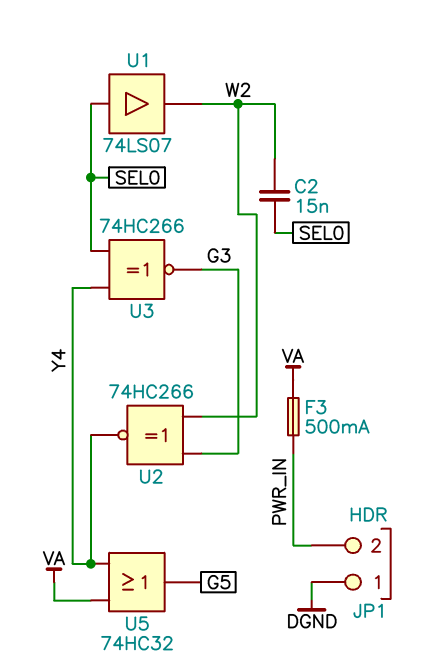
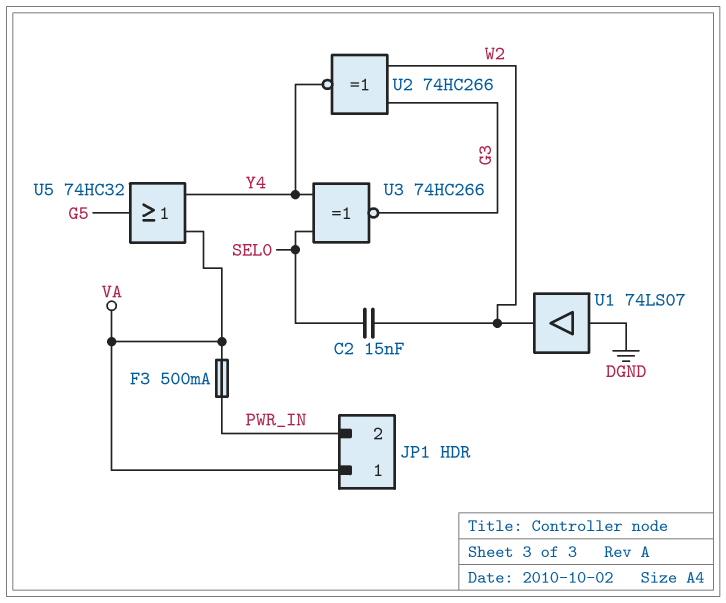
JP1 pin 1: DGND -> VA
U1: buffer 74LS07 (in SEL0, out W2) -> buffer 74LS07 (in DGND, out W2)

